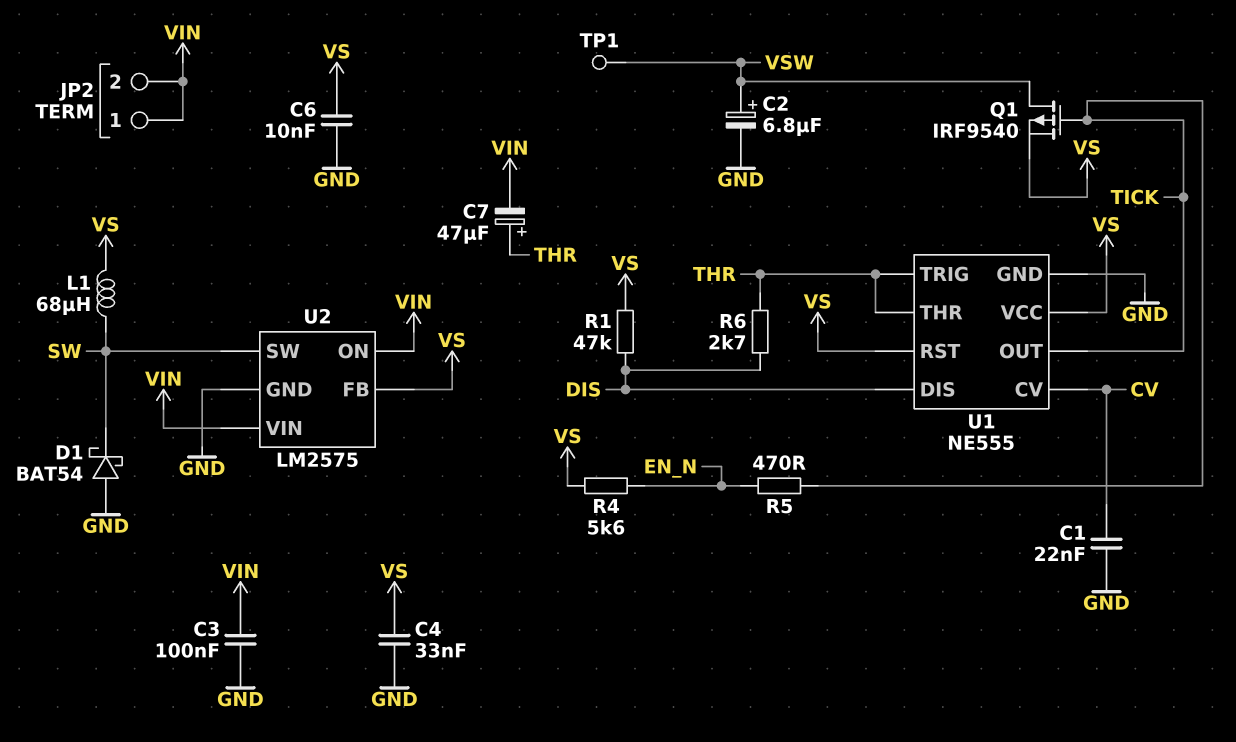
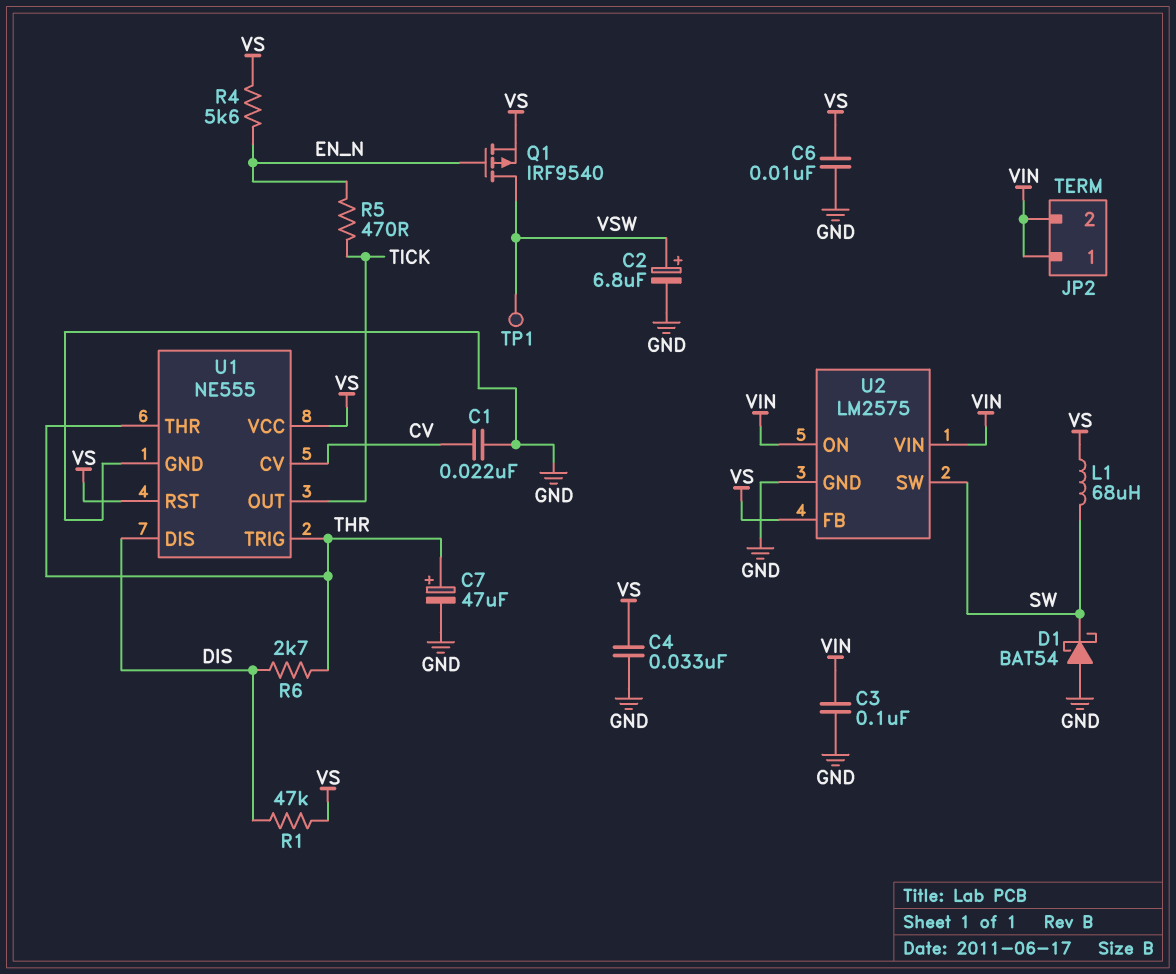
C7: 47uF (plus THR, minus VIN) -> 47uF (plus THR, minus GND)
Q1: PMOS IRF9540 (G TICK, D VSW, S VS) -> PMOS IRF9540 (G EN_N, D VSW, S VS)

